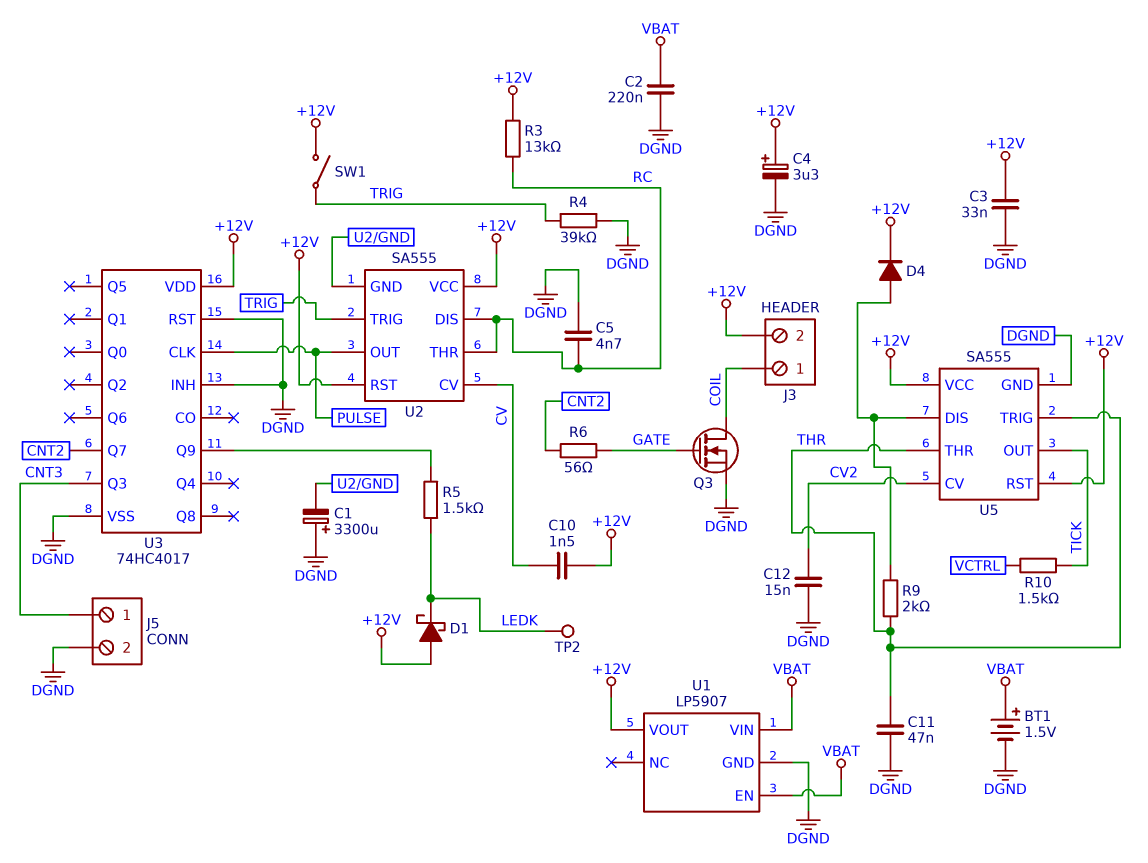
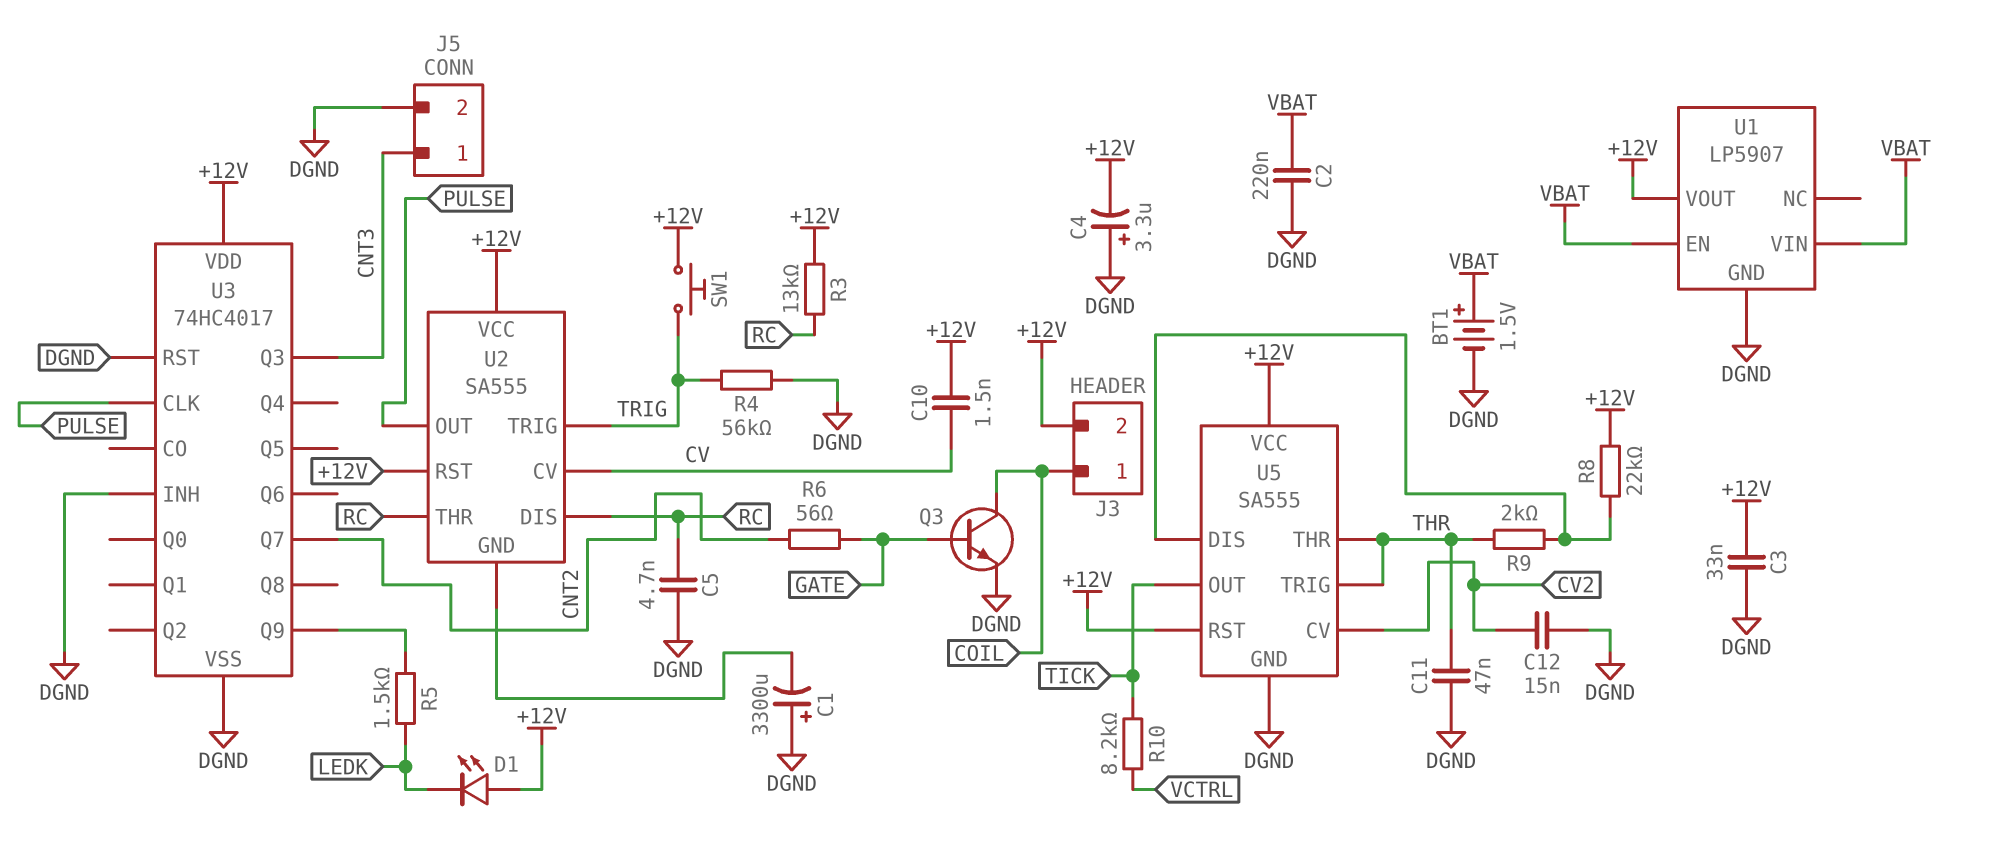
C4: 3.3uF (plus +12V, minus DGND) -> 3.3uF (plus DGND, minus +12V)
D1: schottky (A +12V, K LEDK) -> LED (A +12V, K LEDK)
D4: diode (A U5/DIS, K +12V) -> none
Q3: NMOS (G GATE, D COIL, S DGND) -> NPN (B GATE, C COIL, E DGND)
R4: 39k (DGND, TRIG) -> 56k (DGND, TRIG)
R8: none -> 22k (+12V, U5/DIS)
R10: 1.5k (TICK, VCTRL) -> 8.2k (TICK, VCTRL)
SW1: switch (+12V, TRIG) -> button (+12V, TRIG)
TP2: test point (LEDK) -> none

